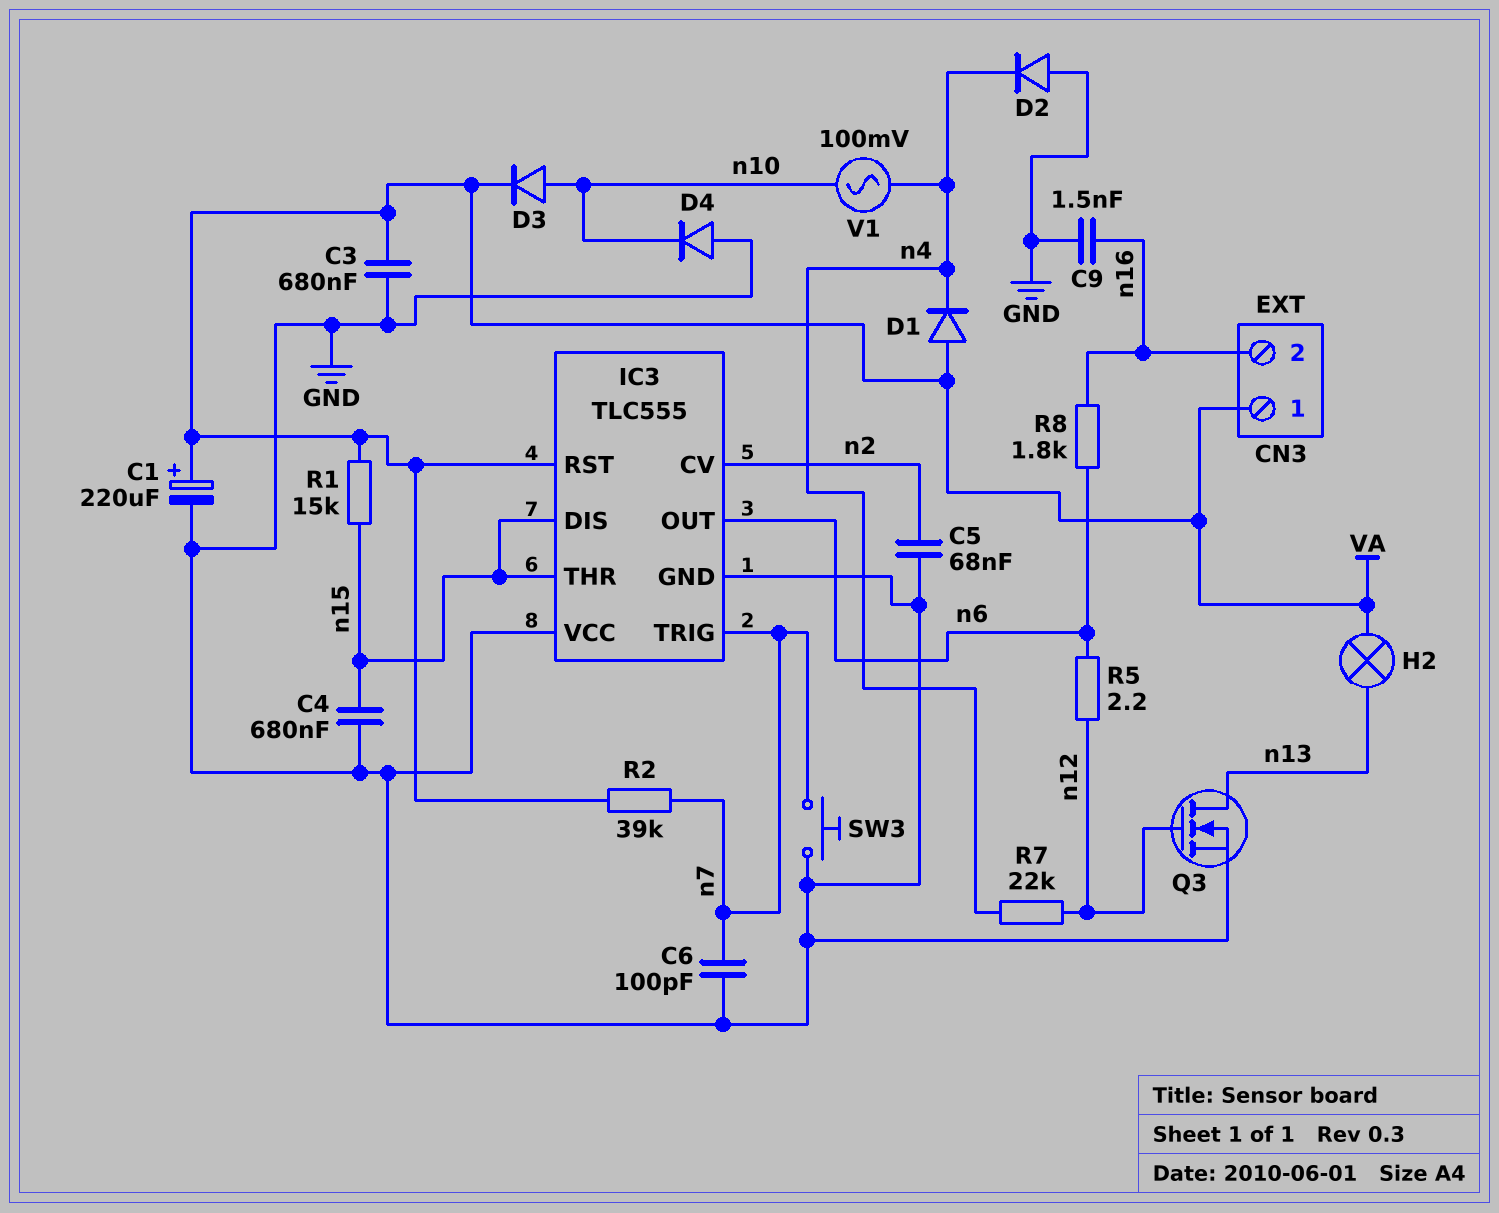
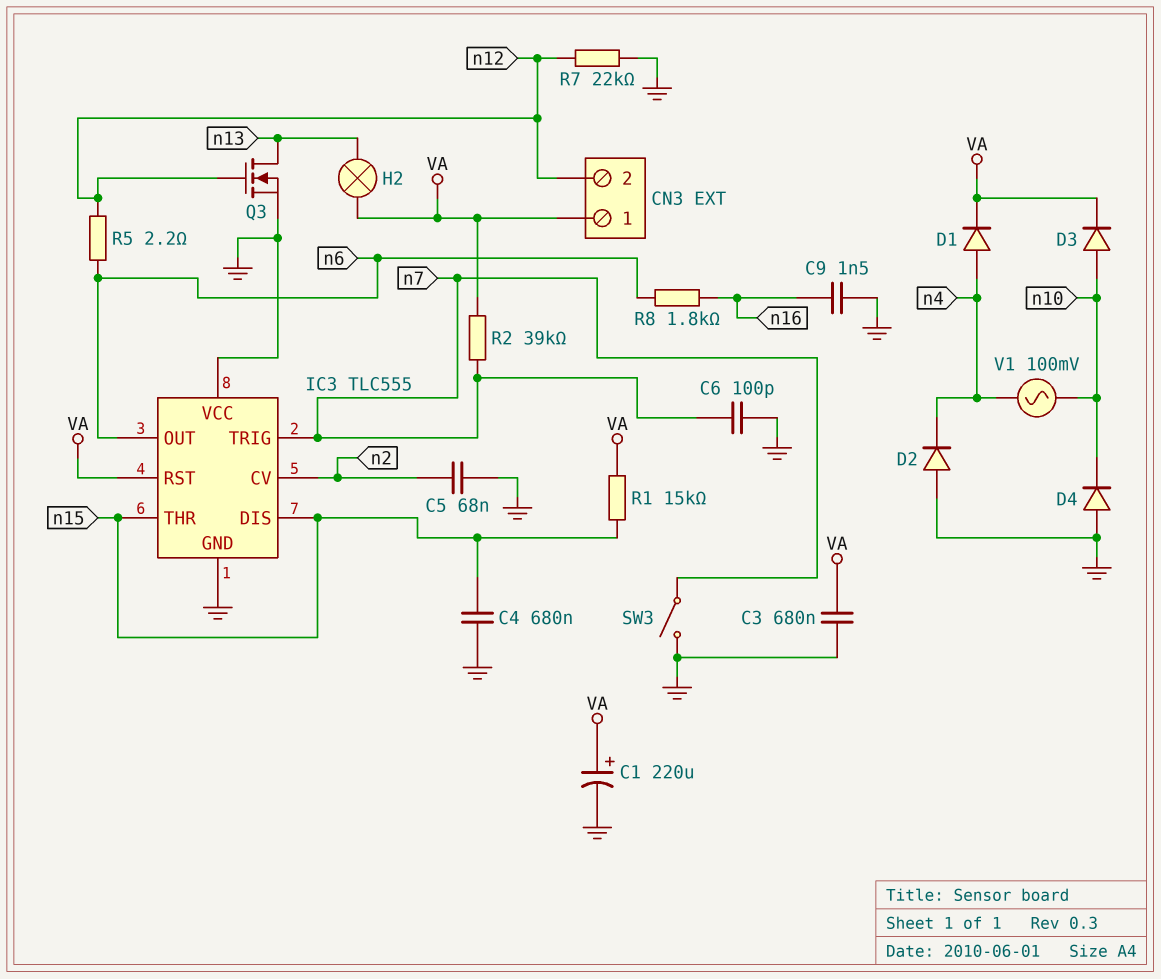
CN3 pin 2: n16 -> n12
D1: diode (A VA, K n4) -> diode (A n4, K VA)
R7: 22k (n4, n12) -> 22k (GND, n12)
SW3: button (GND, n7) -> switch (GND, n7)

